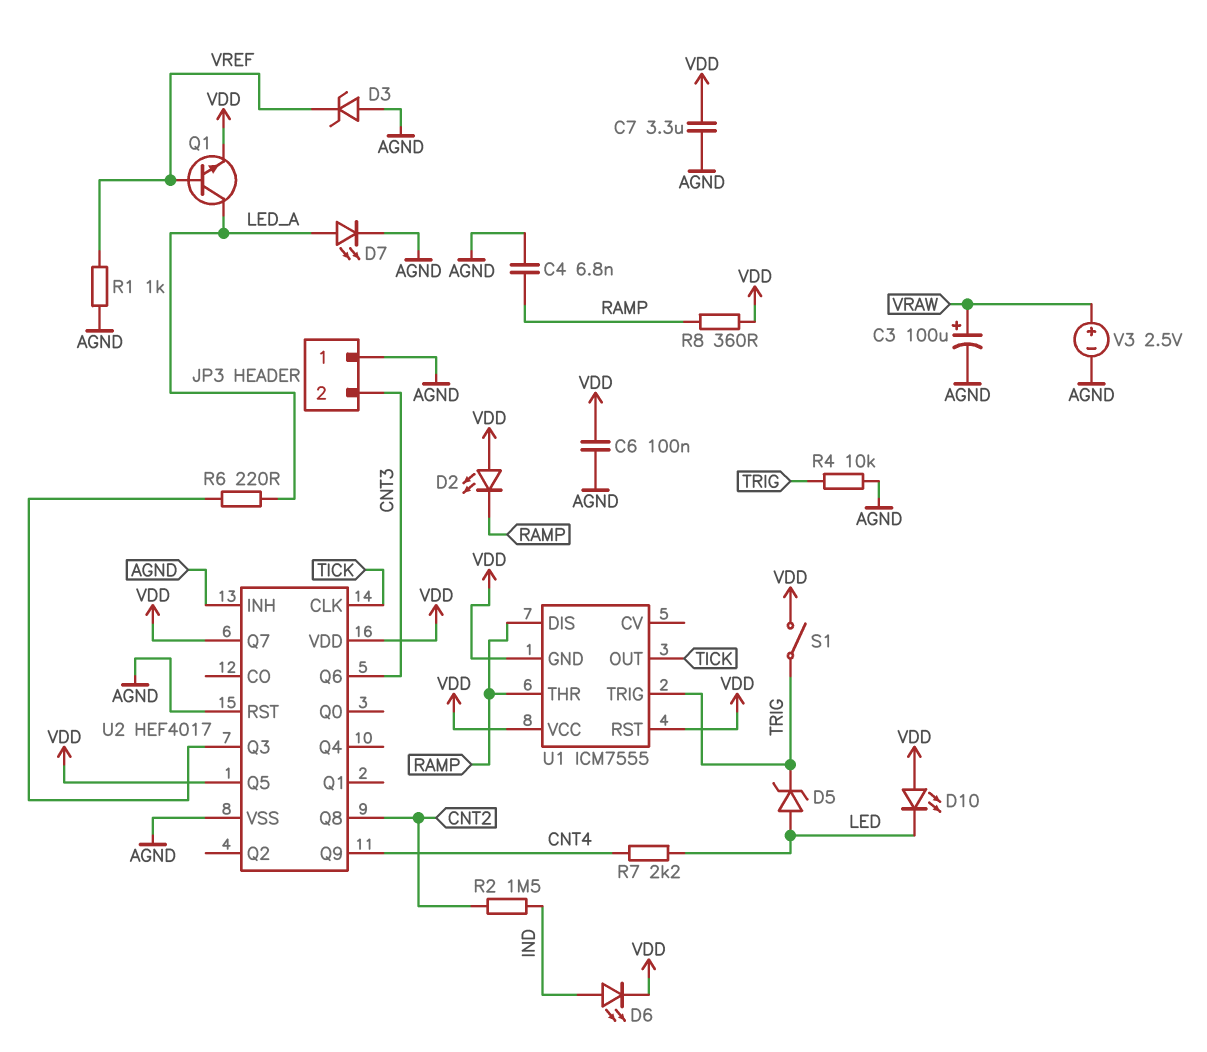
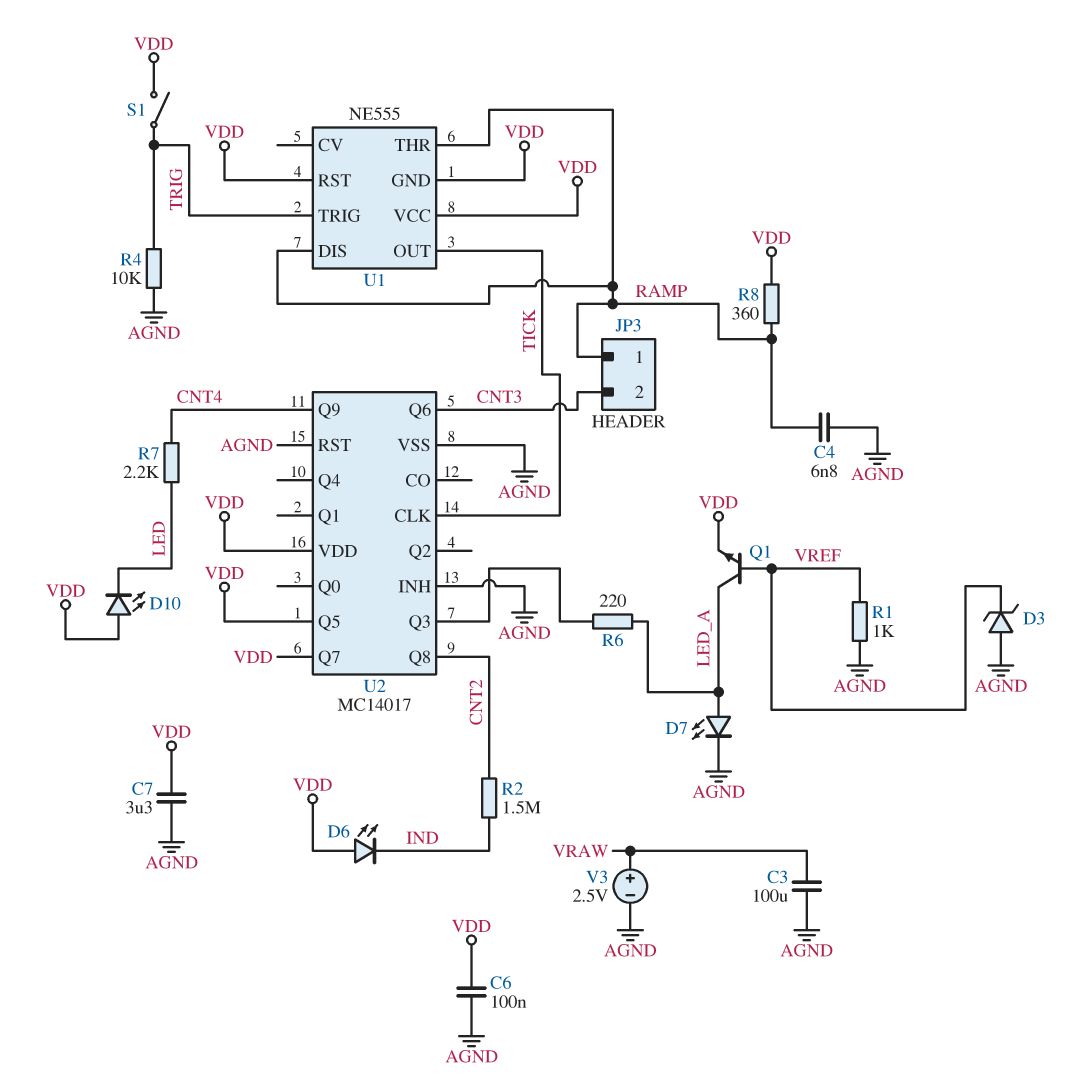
C3: 100uF (plus VRAW, minus AGND) -> 100uF (AGND, VRAW)
D2: LED (A VDD, K RAMP) -> none
D5: zener (A LED, K TRIG) -> none
D6: LED (A IND, K VDD) -> LED (A VDD, K IND)
JP3 pin 1: AGND -> RAMP
U1: ICM7555 -> NE555
U2: HEF4017 -> MC14017

